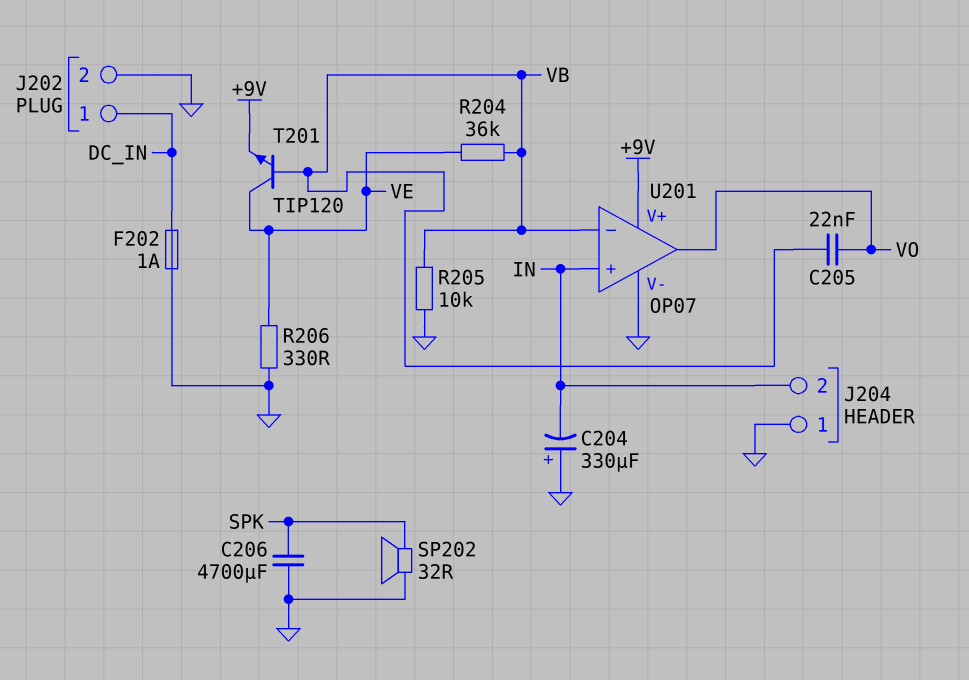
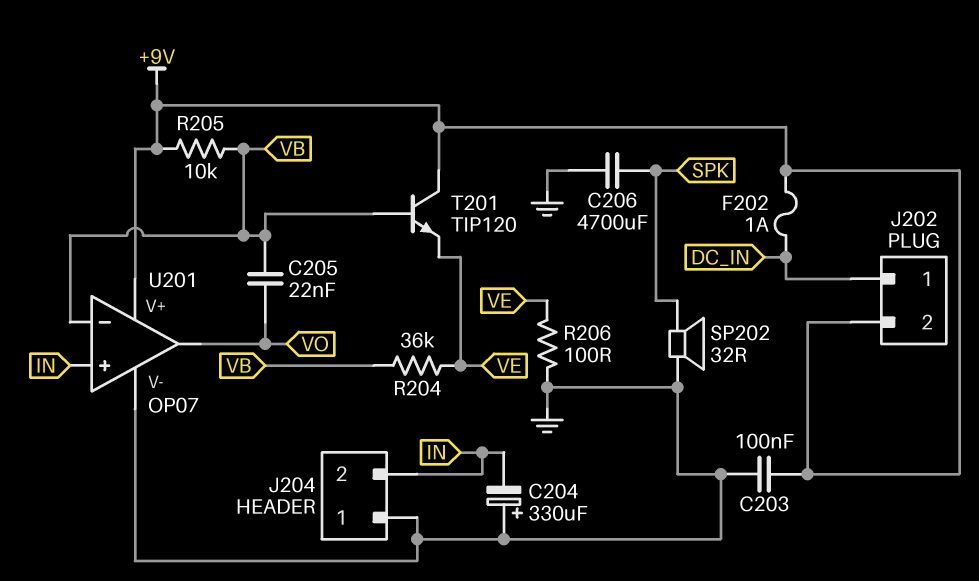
C203: none -> 100nF (+9V, GND)
F202: 1A (DC_IN, GND) -> 1A (+9V, DC_IN)
J202 pin 2: GND -> +9V
R205: 10k (GND, VB) -> 10k (+9V, VB)
R206: 330 (GND, VE) -> 100 (GND, VE)
T201: NPN TIP120 (B VB, C VE, E +9V) -> NPN TIP120 (B VB, C +9V, E VE)

